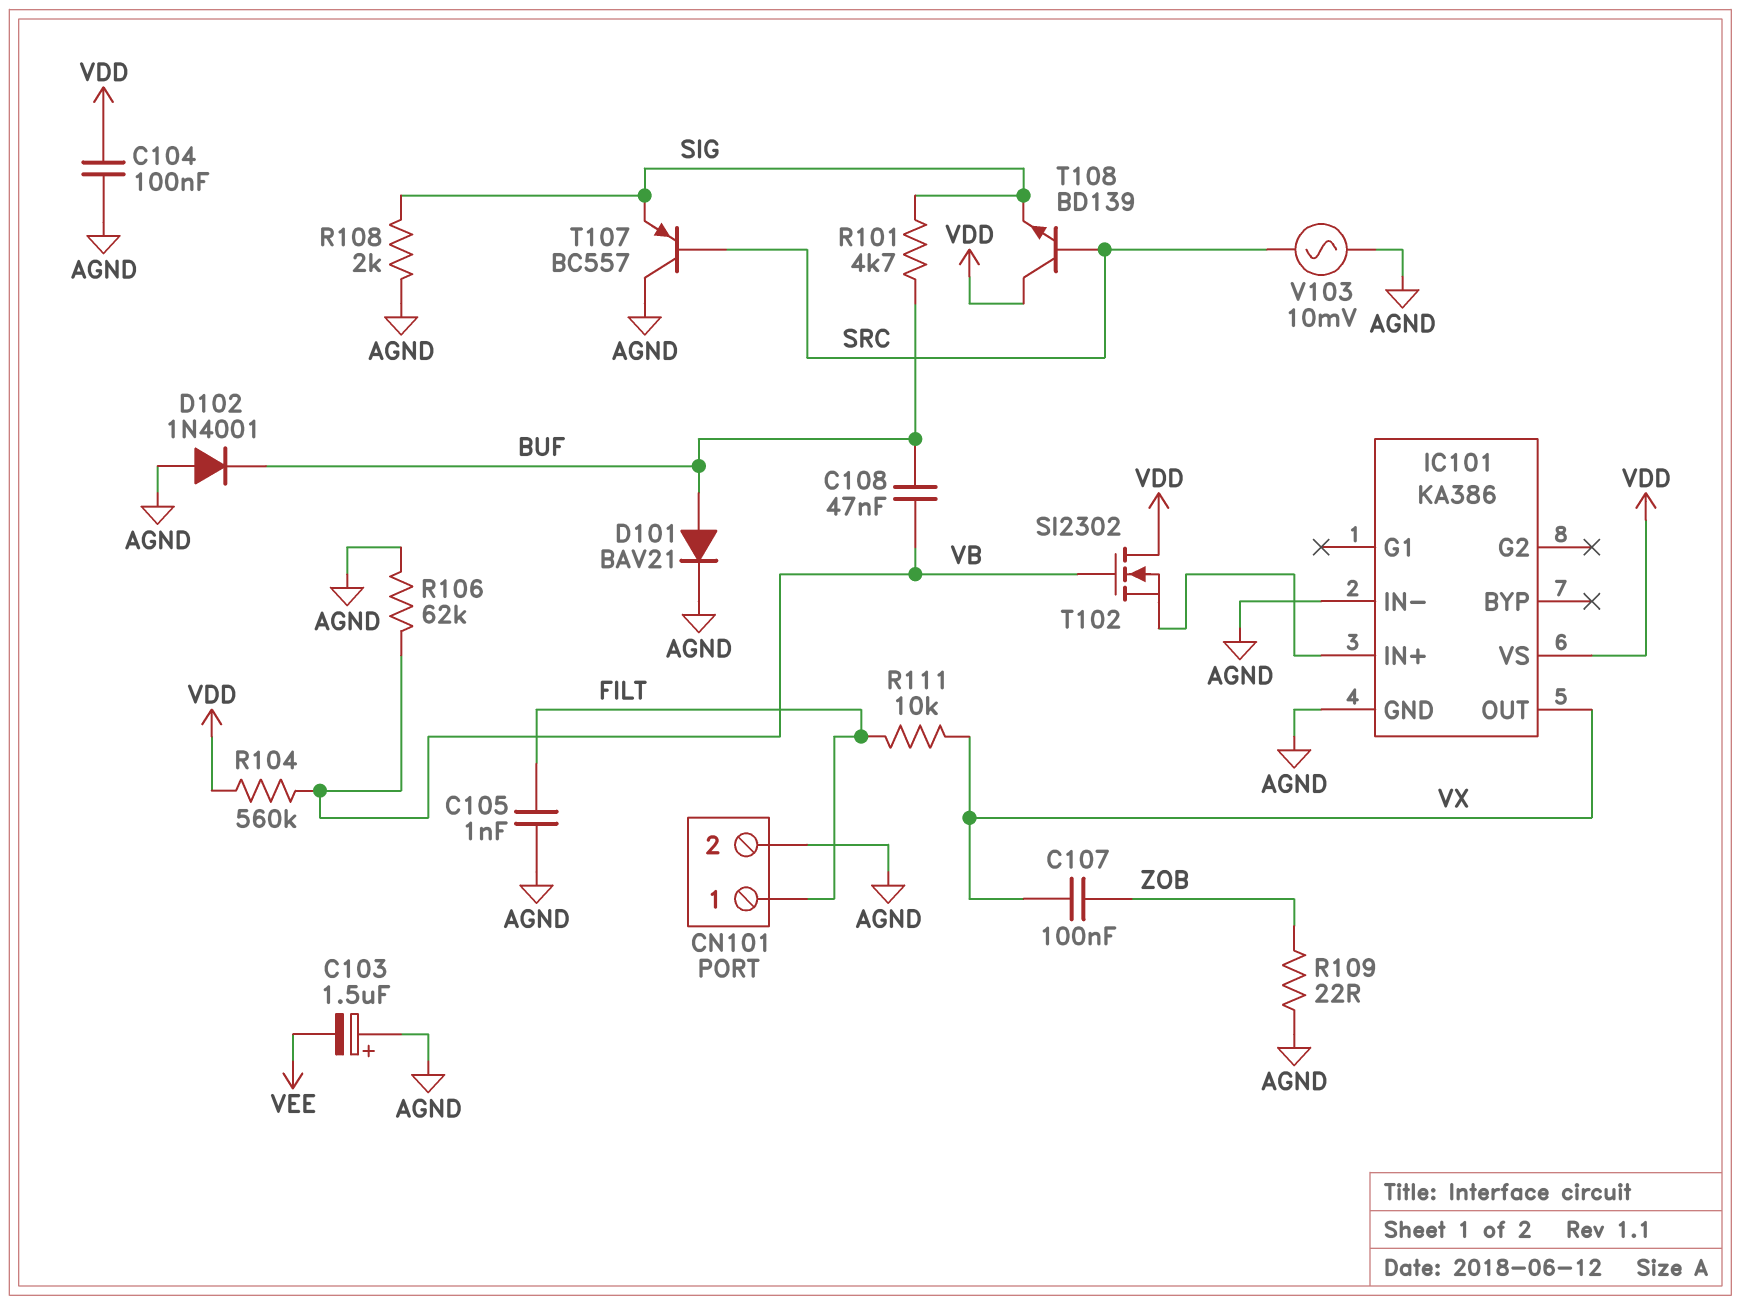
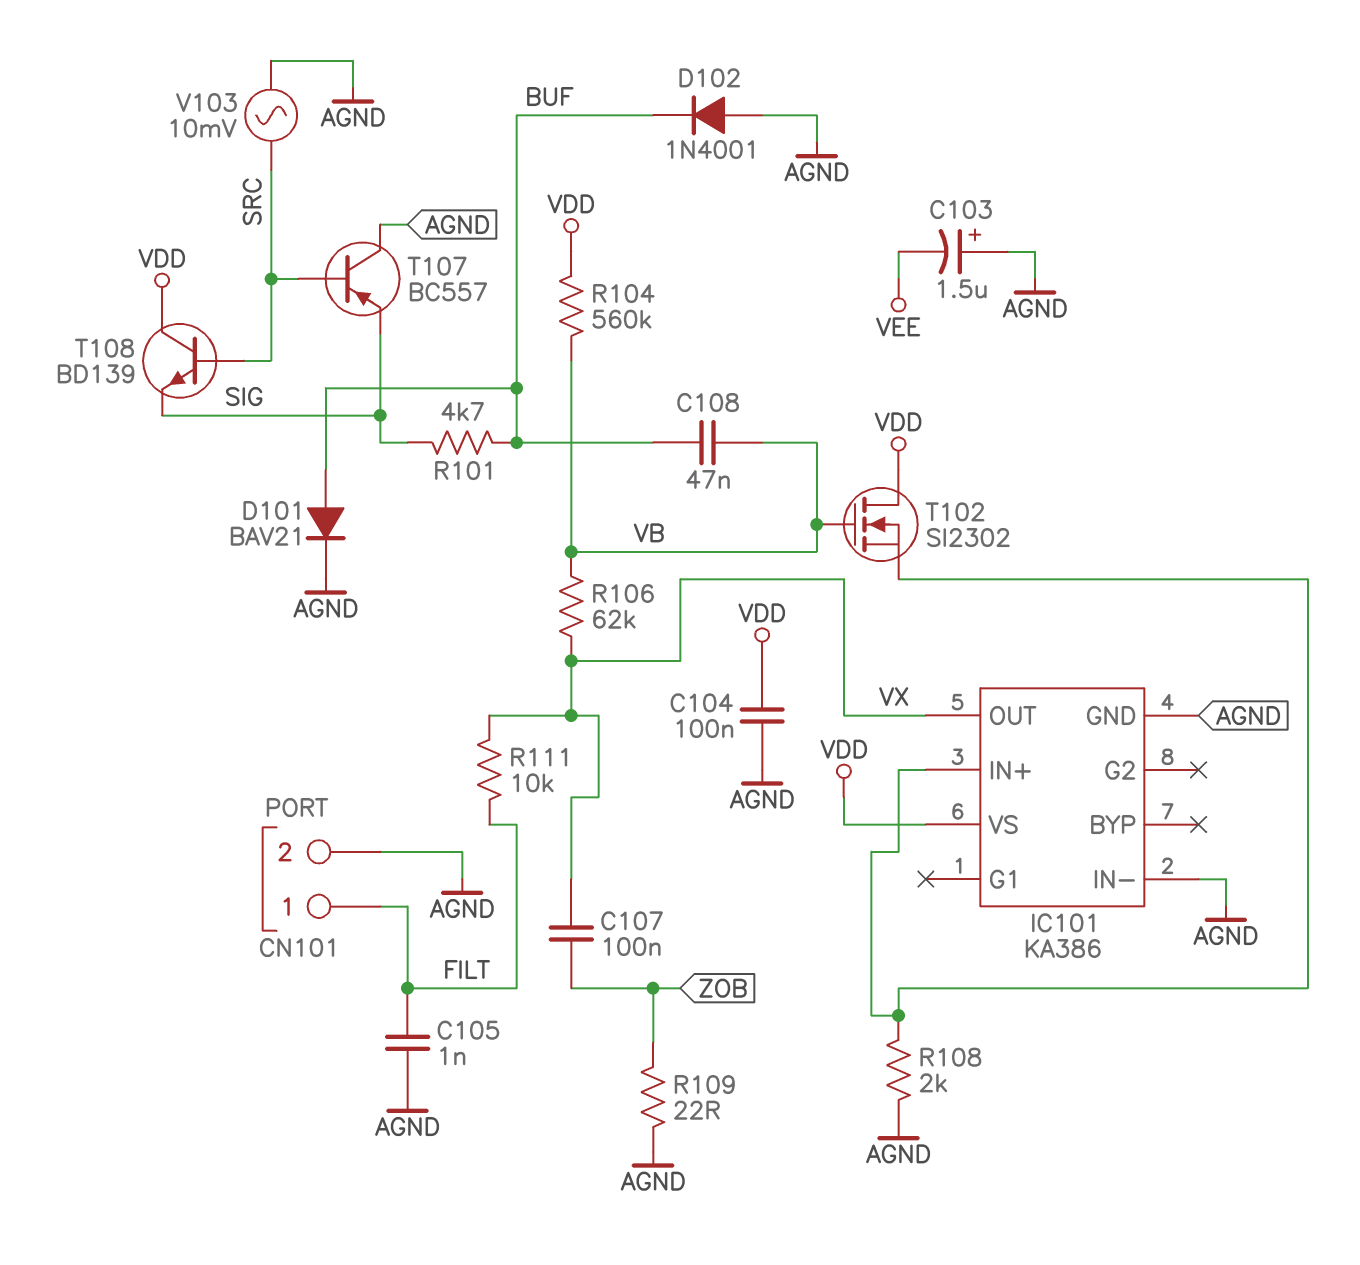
R106: 62k (AGND, VB) -> 62k (VB, VX)
R108: 2k (AGND, SIG) -> 2k (AGND, IC101/IN+)

